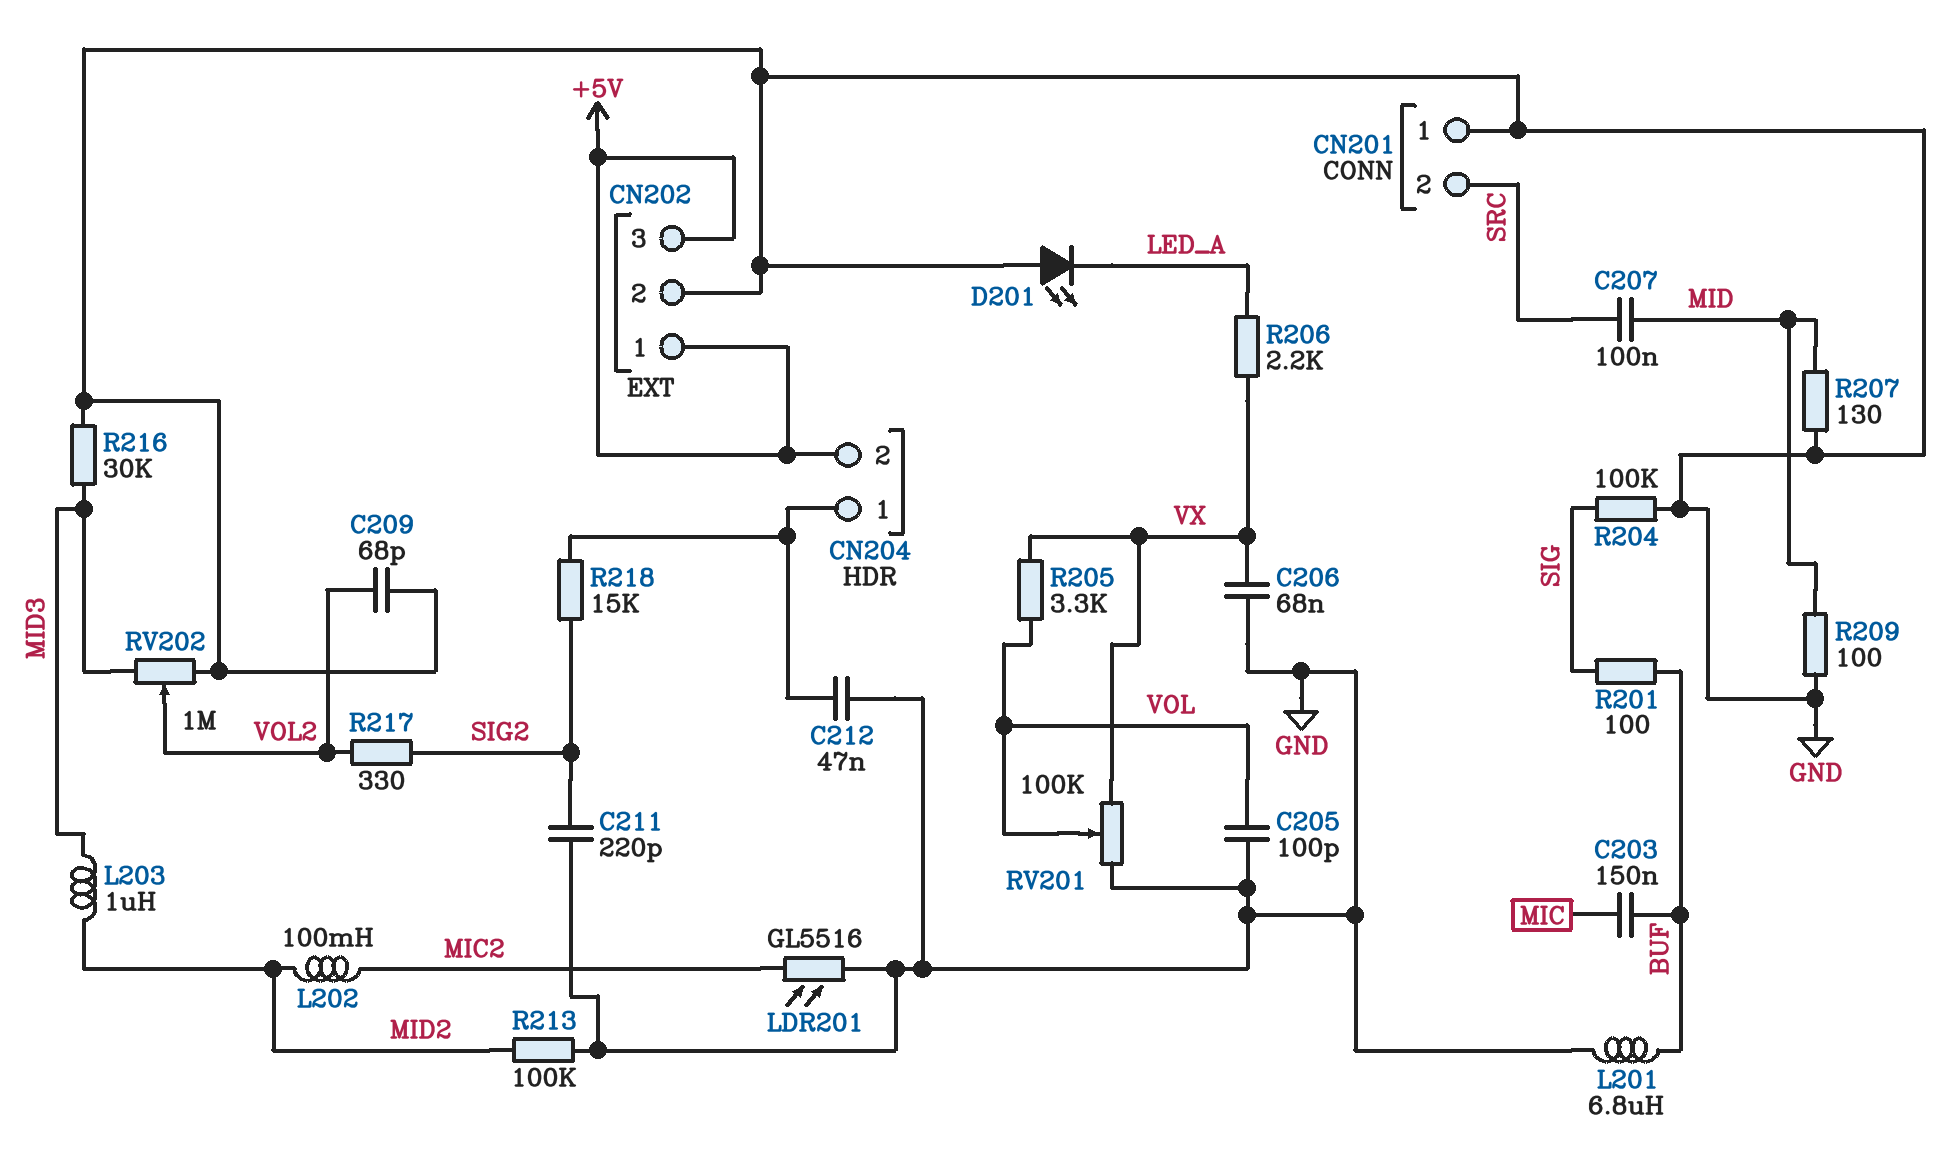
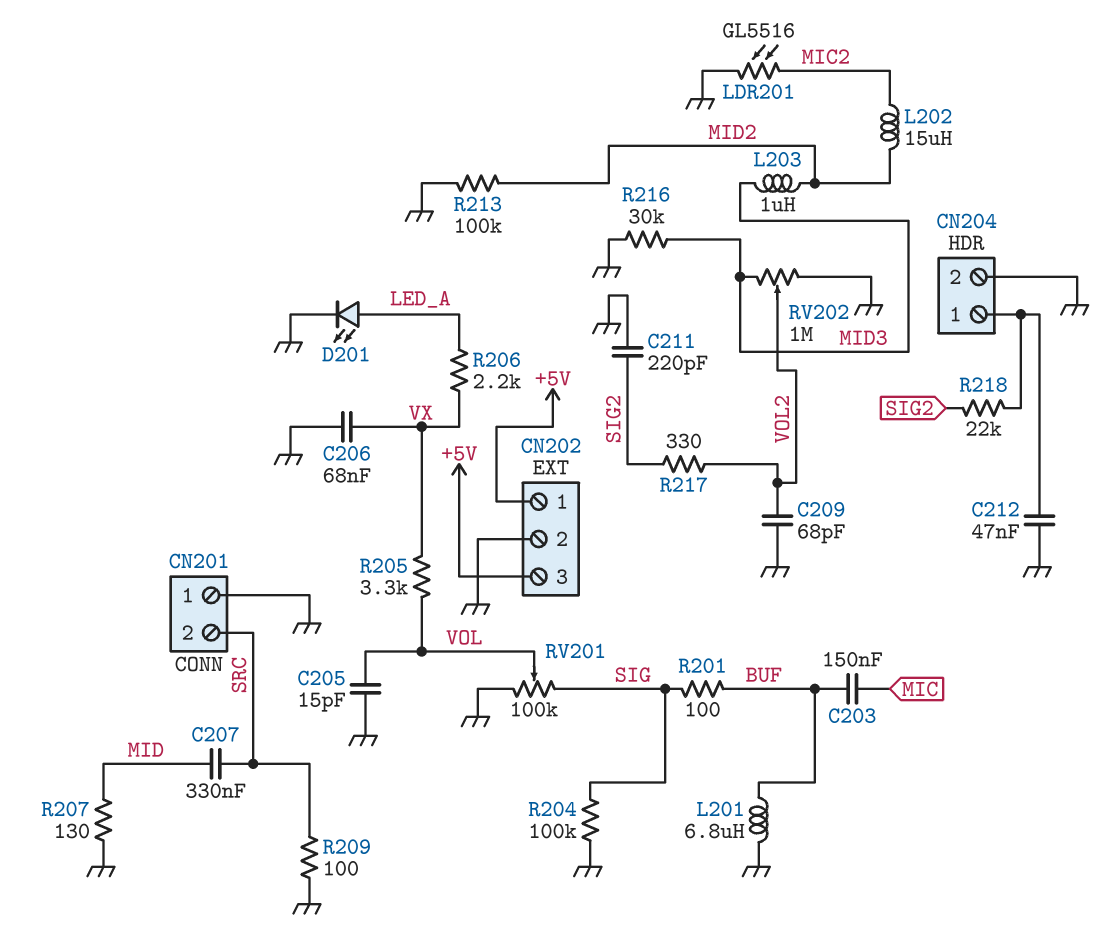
C205: 100pF (GND, VOL) -> 15pF (GND, VOL)
C207: 100nF (MID, SRC) -> 330nF (MID, SRC)
CN204 pin 2: +5V -> GND
D201: LED (A GND, K LED_A) -> LED (A LED_A, K GND)
L202: 100mH (MIC2, MID2) -> 15uH (MIC2, MID2)
R209: 100 (GND, MID) -> 100 (GND, SRC)
R218: 15k (CN204/1, SIG2) -> 22k (CN204/1, SIG2)
RV201: 100k (GND, VX, wiper VOL) -> 100k (GND, SIG, wiper VOL)

